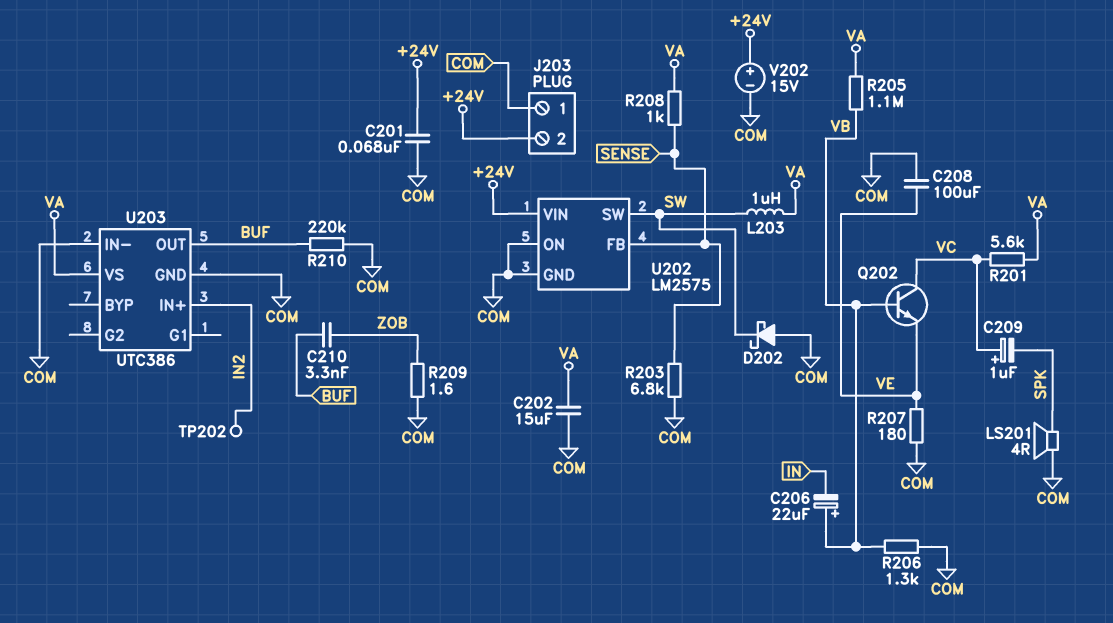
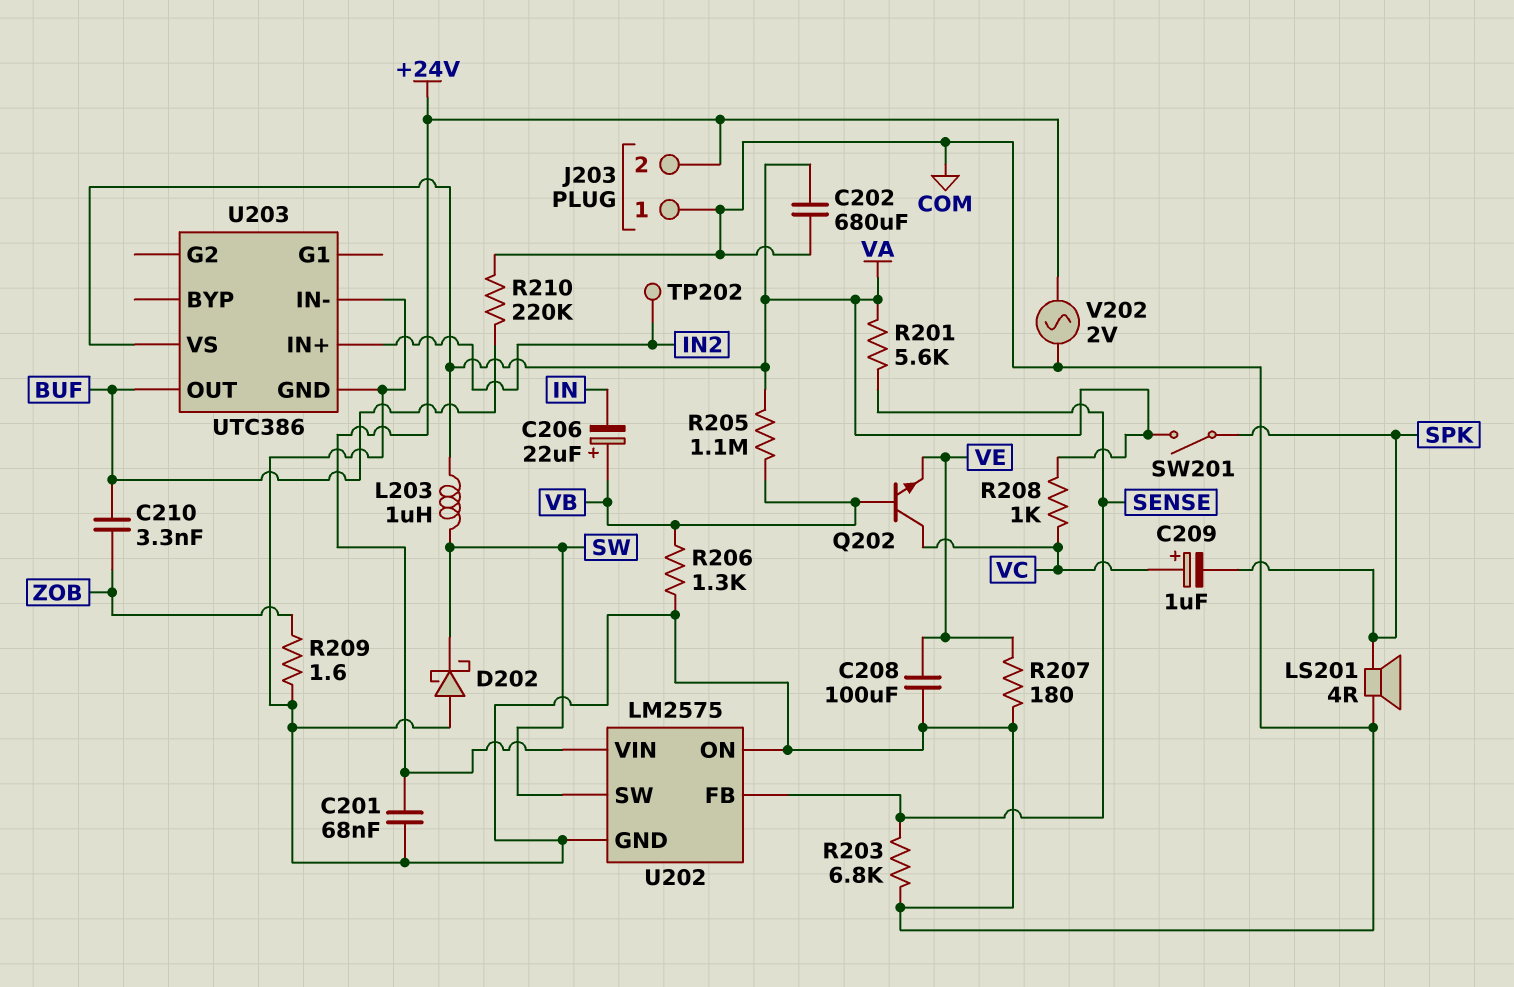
C202: 15uF (COM, VA) -> 680uF (COM, VA)
R201: 5.6k (VA, VC) -> 5.6k (SENSE, VA)
R208: 1k (SENSE, VA) -> 1k (VA, VC)
SW201: none -> switch (SPK, VA)
V202: 15V (plus +24V, minus COM) -> AC 2V (+24V, COM)

